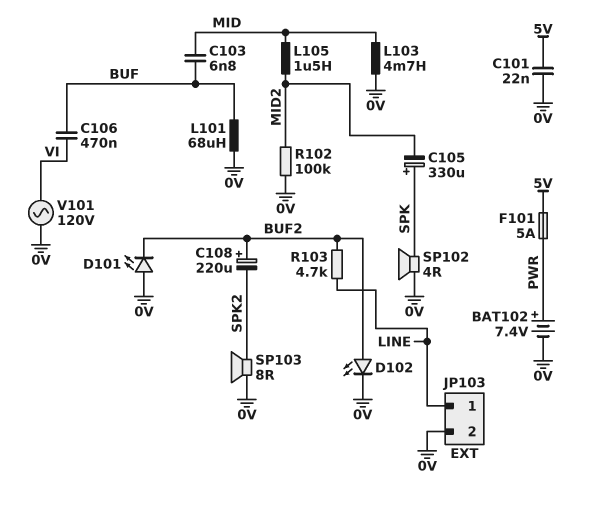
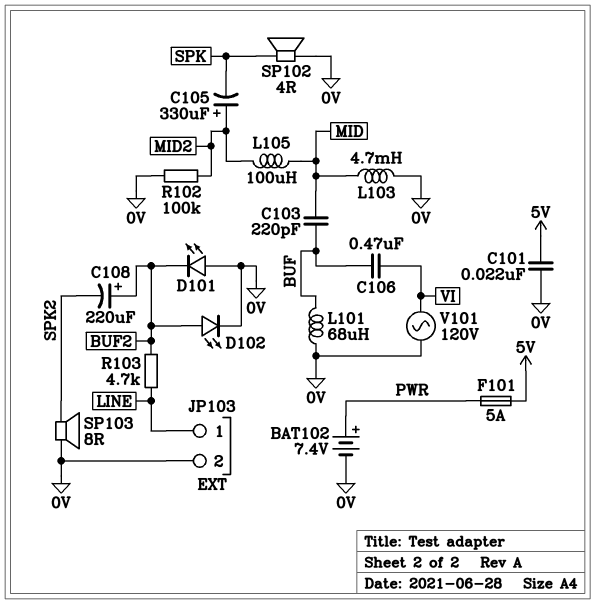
C103: 6.8nF (BUF, MID) -> 220pF (BUF, MID)
C105: 330uF (plus SPK, minus MID2) -> 330uF (plus MID2, minus SPK)
L105: 1.5uH (MID, MID2) -> 100uH (MID, MID2)

